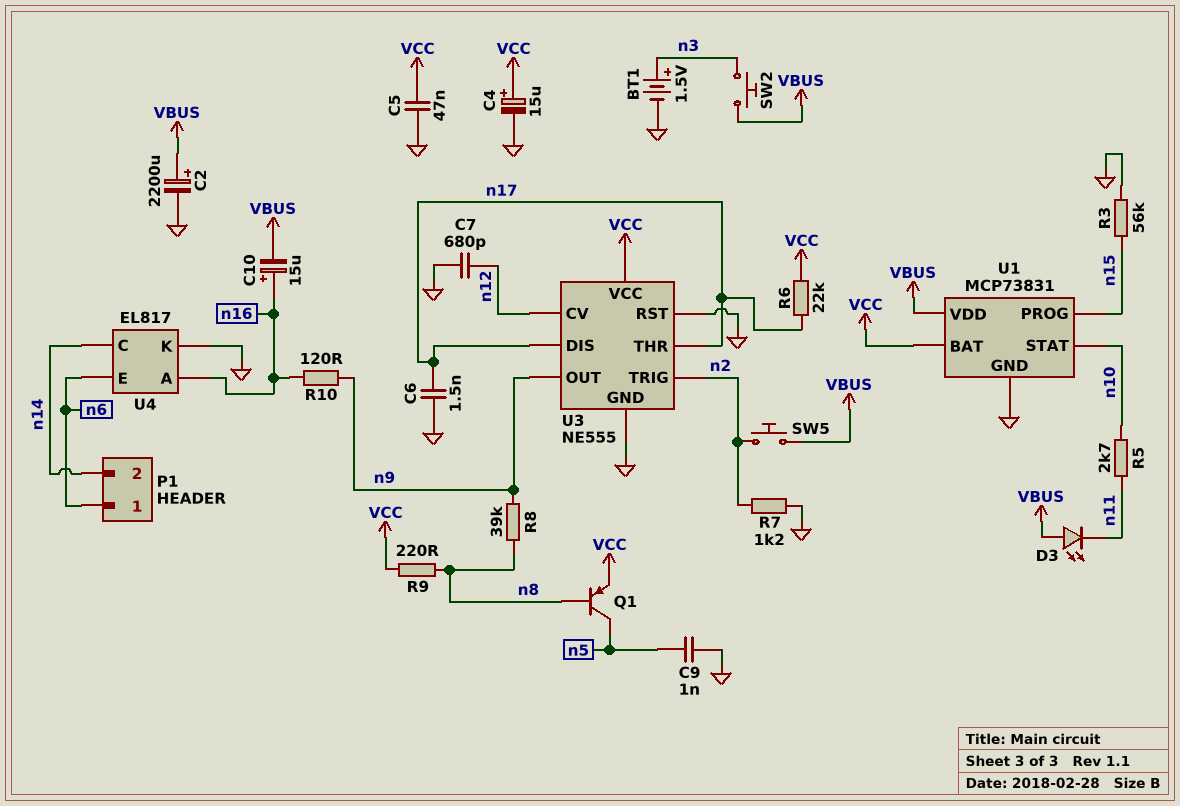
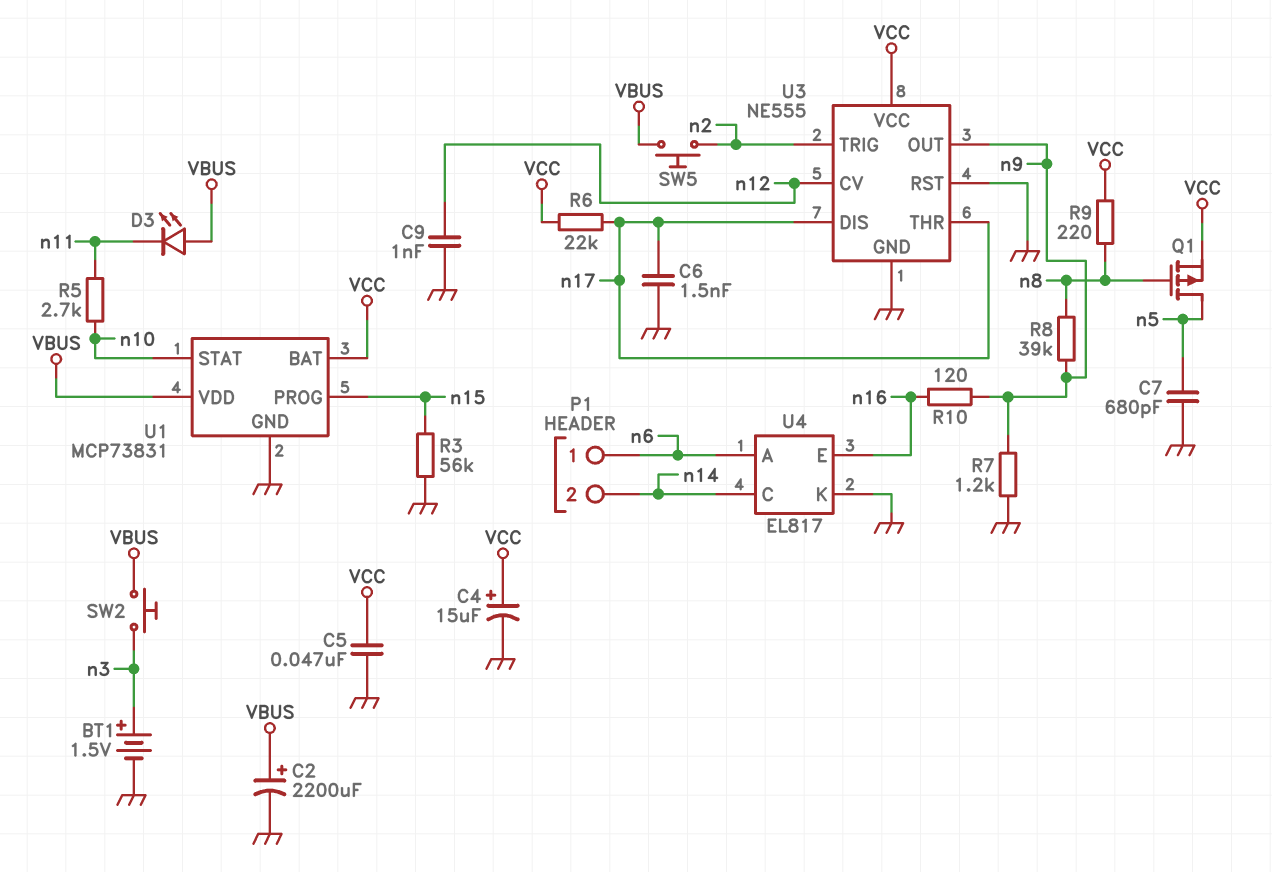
C7: 680pF (GND, n12) -> 680pF (GND, n5)
C9: 1nF (GND, n5) -> 1nF (GND, n12)
C10: 15uF (plus n16, minus VBUS) -> none
Q1: PNP (B n8, C n5, E VCC) -> PMOS (G n8, D n5, S VCC)
R7: 1.2k (GND, n2) -> 1.2k (GND, n9)
U4 pin A: n16 -> n6
U4 pin E: n6 -> n16

